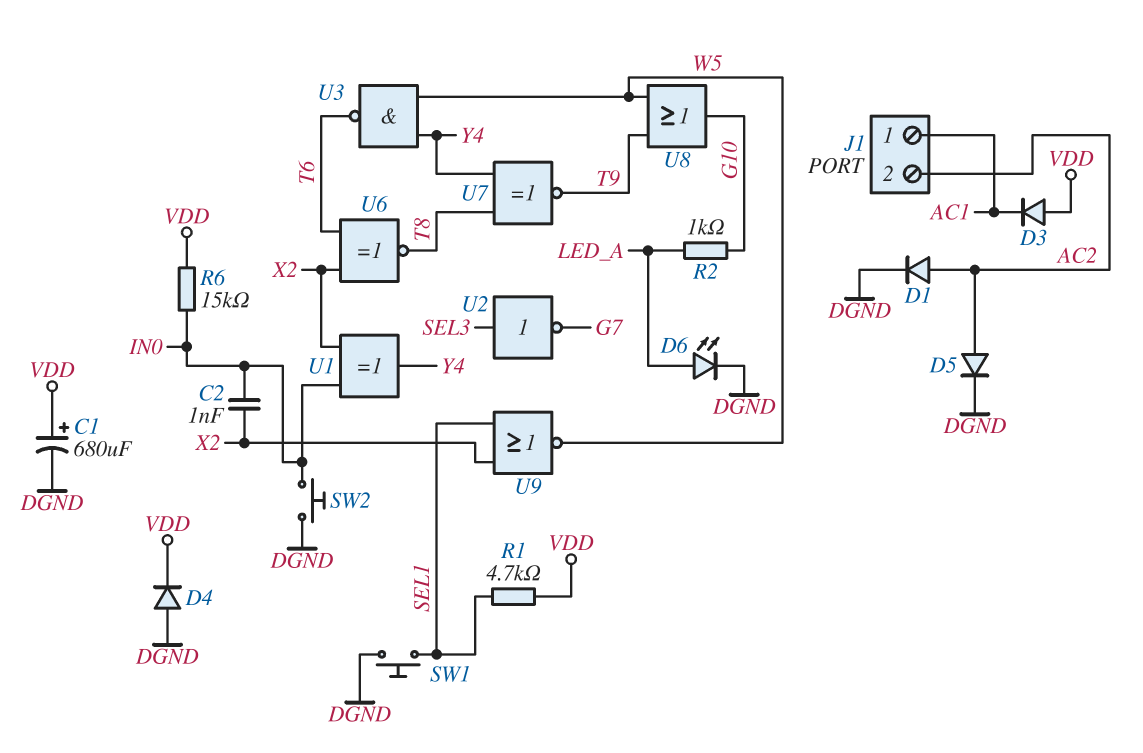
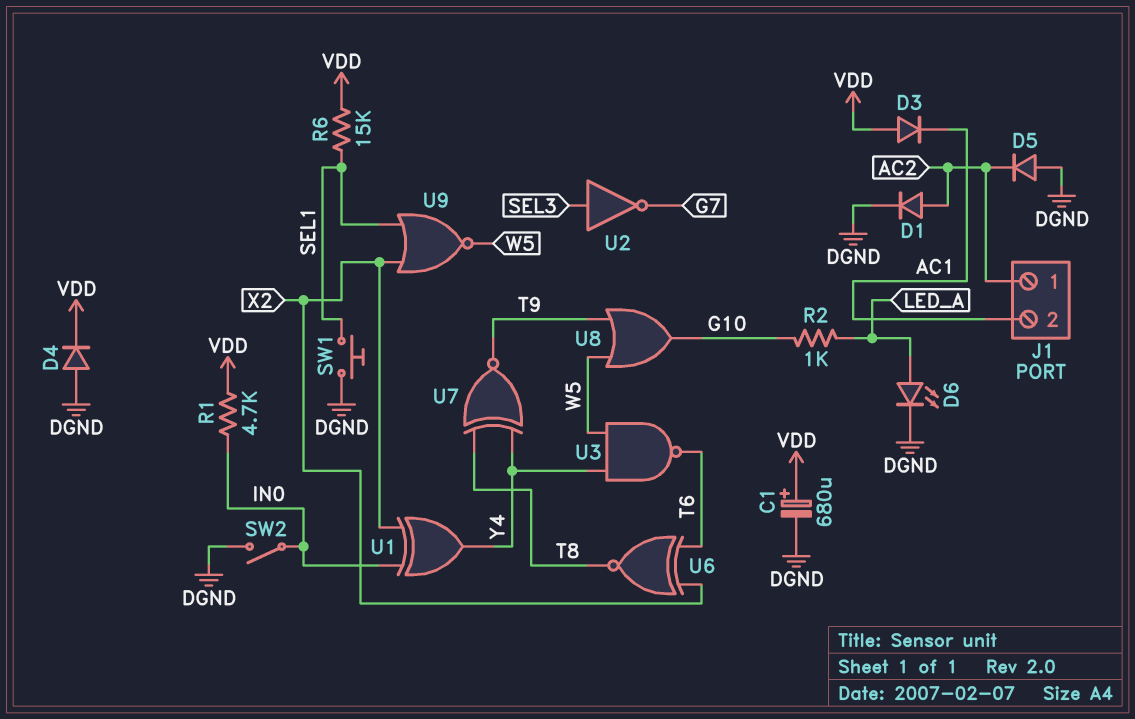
C2: 1nF (IN0, X2) -> none
D5: diode (A AC2, K DGND) -> diode (A DGND, K AC2)
J1 pin 1: AC1 -> AC2
J1 pin 2: AC2 -> AC1
R1: 4.7k (SEL1, VDD) -> 4.7k (IN0, VDD)
R6: 15k (IN0, VDD) -> 15k (SEL1, VDD)
SW2: button (DGND, IN0) -> switch (DGND, IN0)

